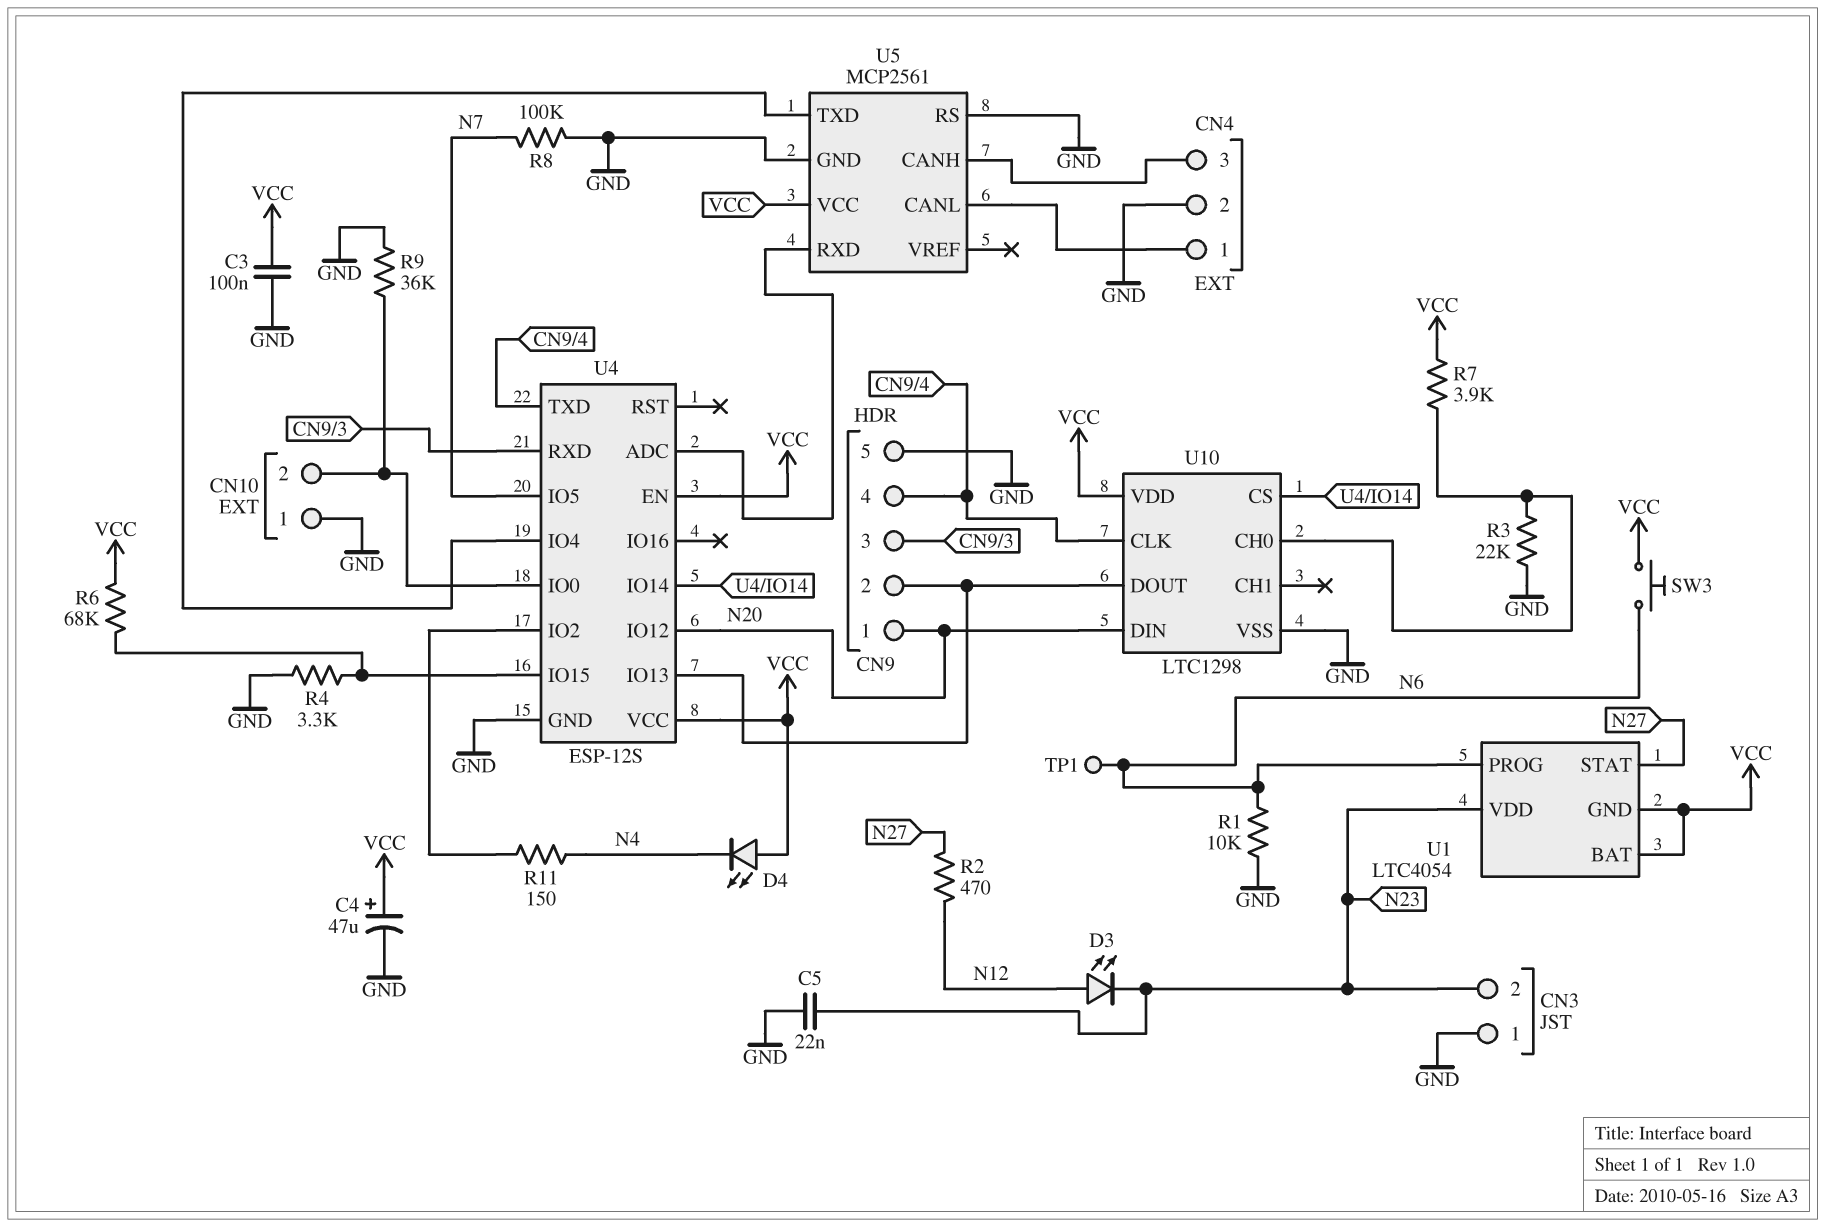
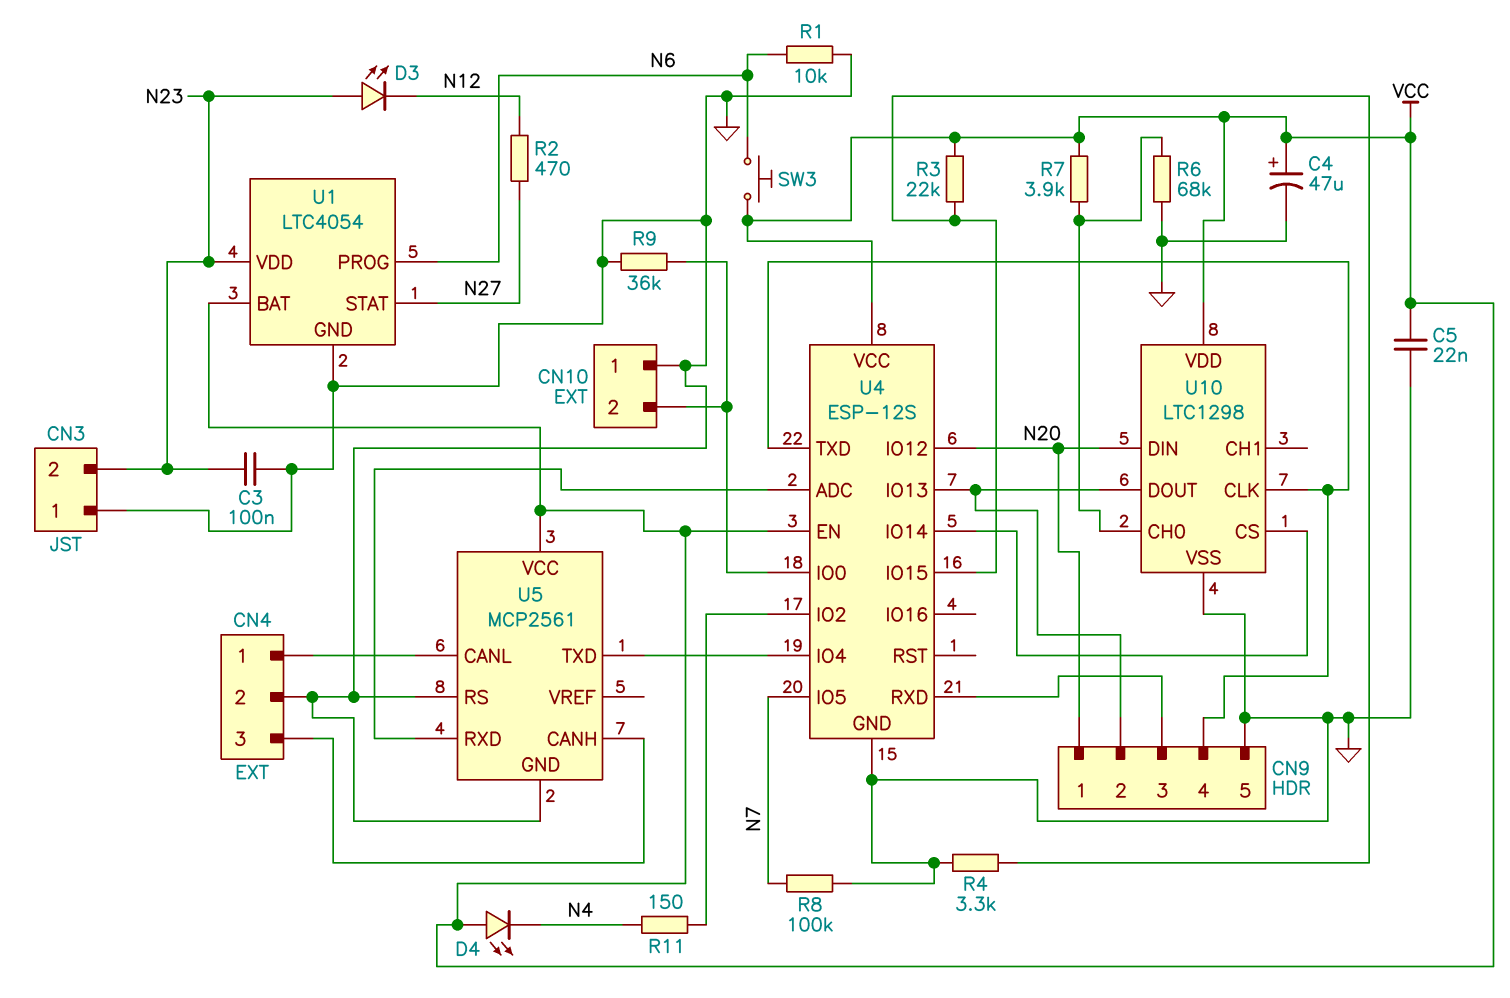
C3: 100nF (GND, VCC) -> 100nF (GND, N23)
C5: 22nF (GND, N23) -> 22nF (GND, VCC)
D3: LED (A N12, K N23) -> LED (A N23, K N12)
R3: 22k (GND, U10/CH0) -> 22k (U4/IO15, VCC)
R6: 68k (U4/IO15, VCC) -> 68k (GND, U10/CH0)
TP1: test point (N6) -> none
U1 pin GND: VCC -> GND

